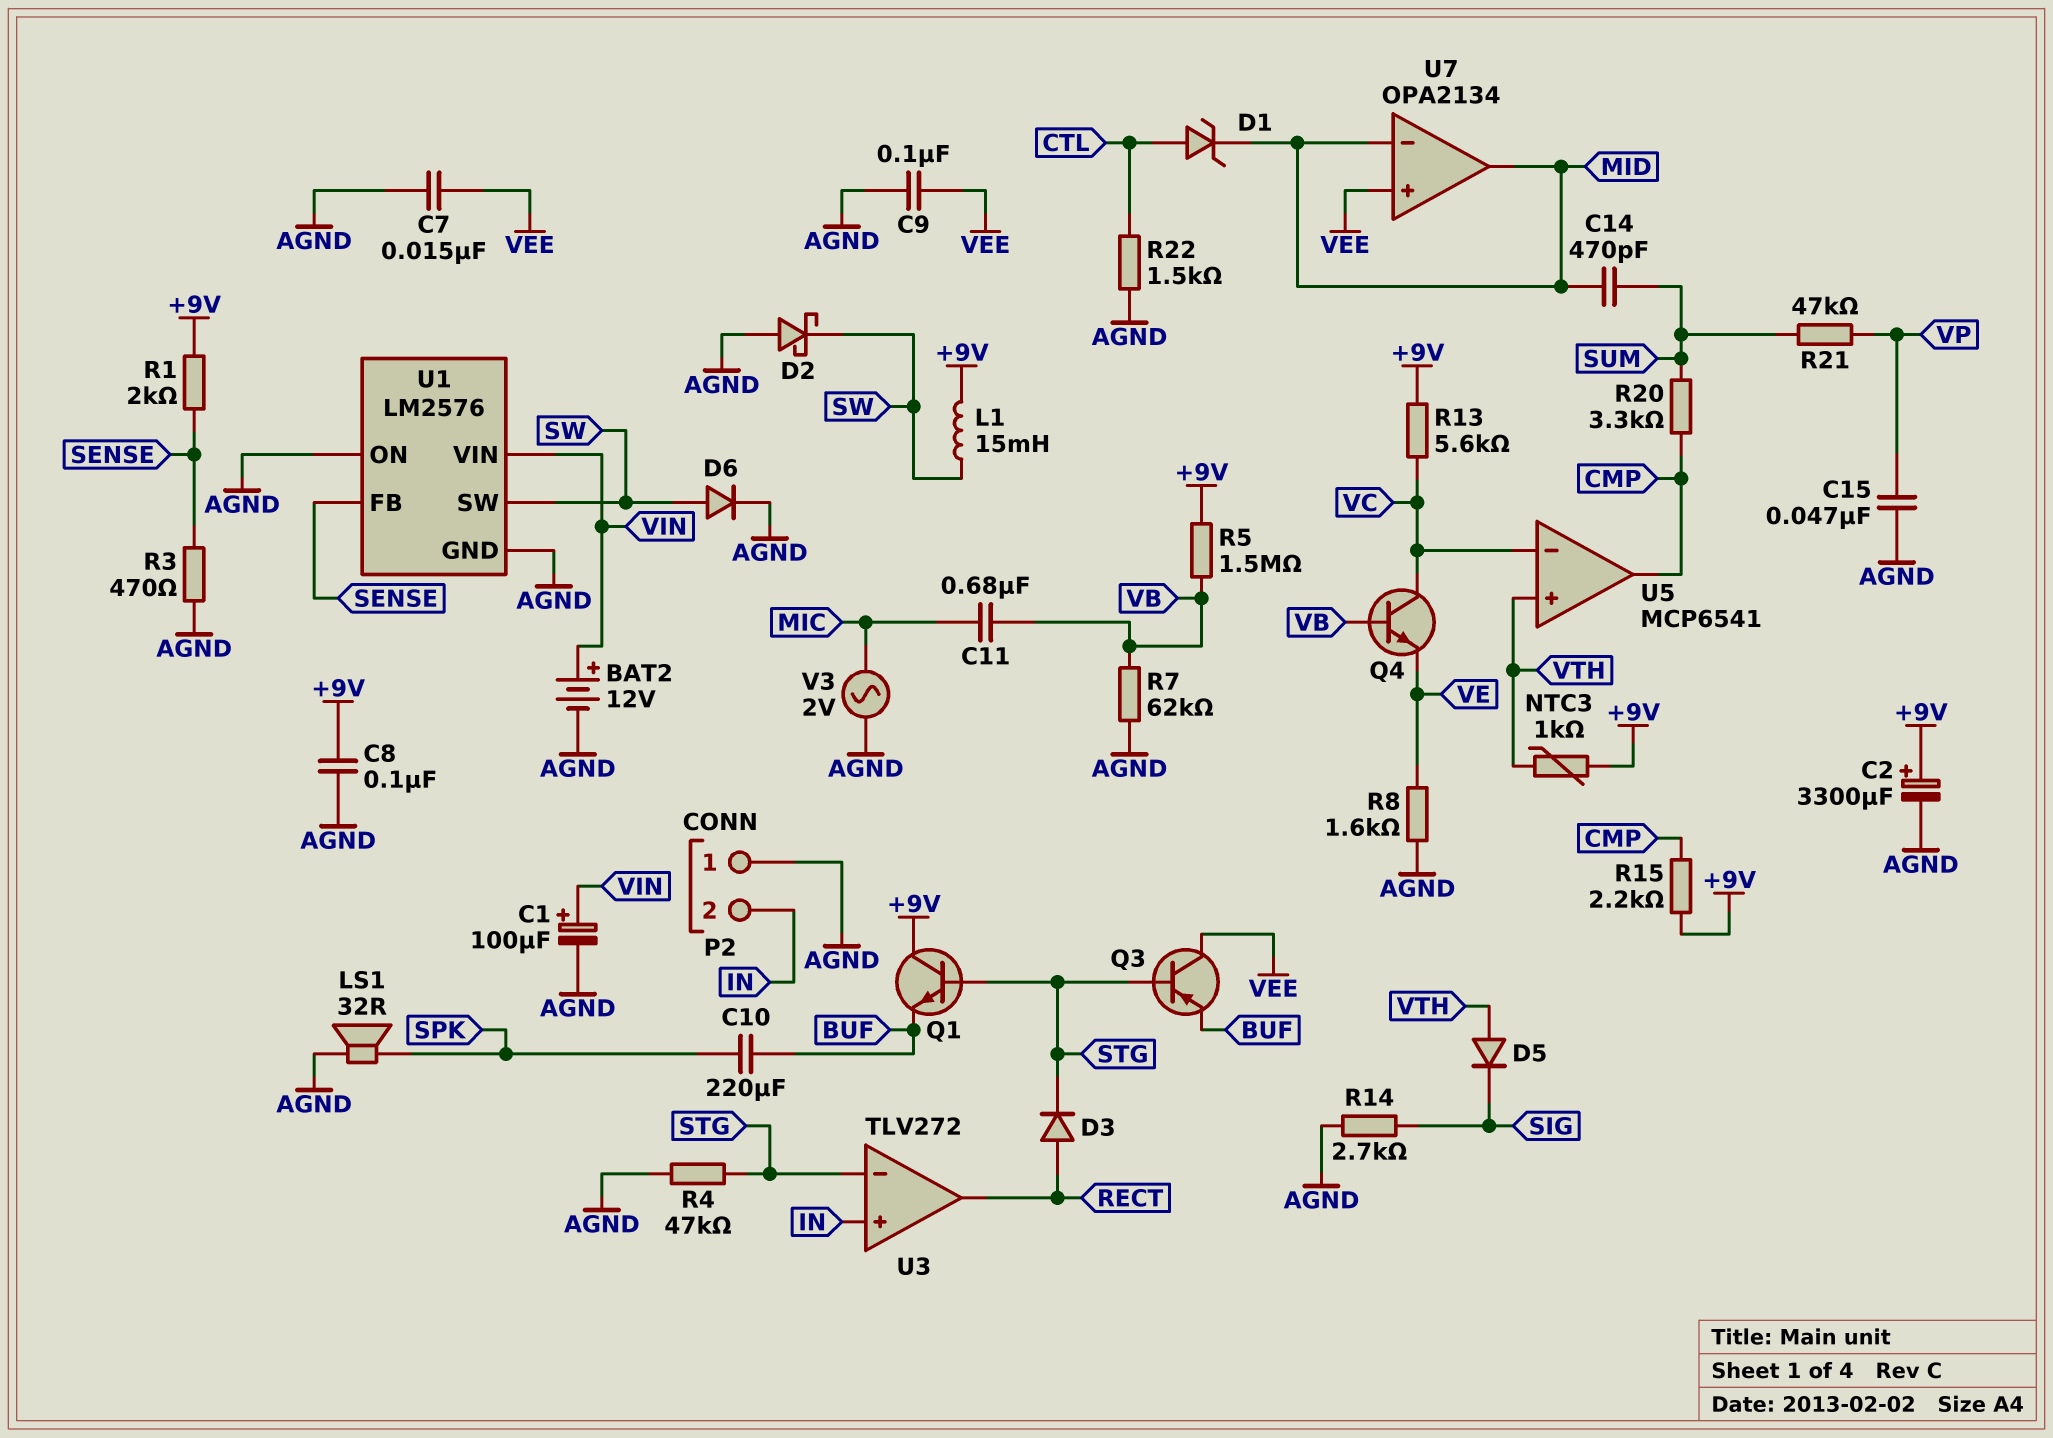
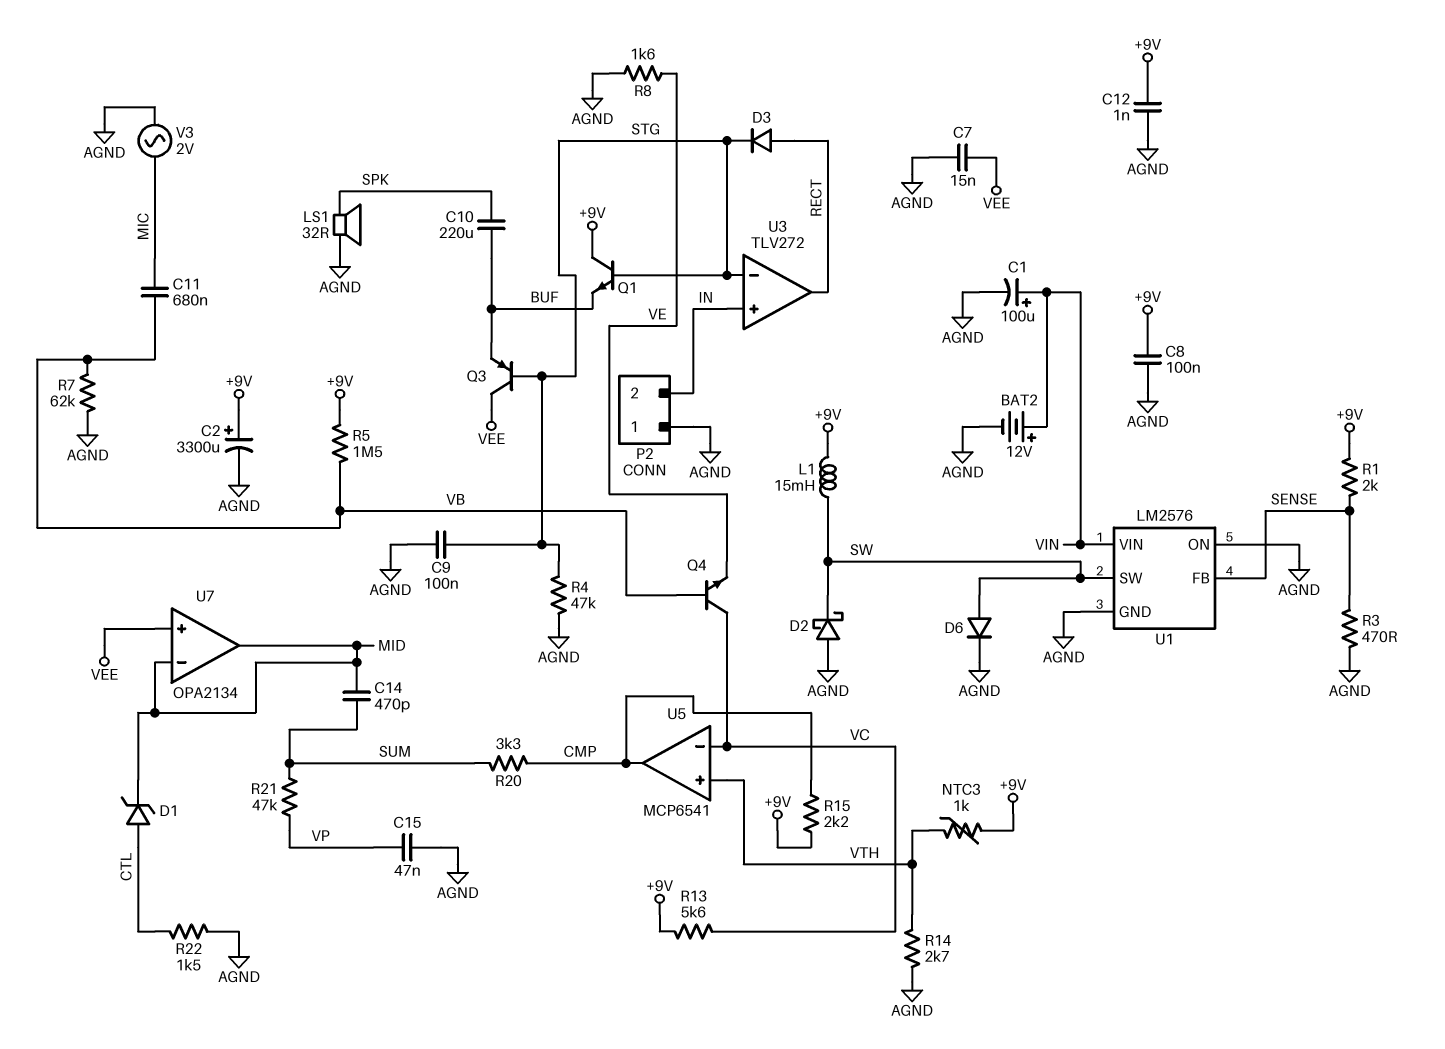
C9: 100nF (AGND, VEE) -> 100nF (AGND, STG)
C12: none -> 1nF (+9V, AGND)
D5: diode (A VTH, K SIG) -> none
R14: 2.7k (AGND, SIG) -> 2.7k (AGND, VTH)

